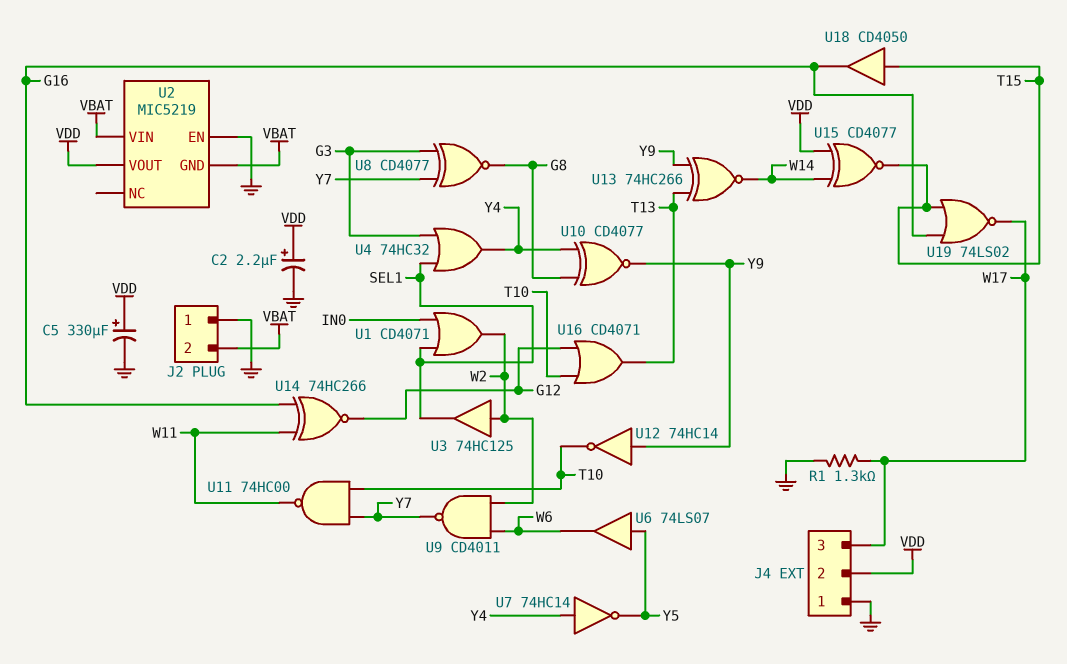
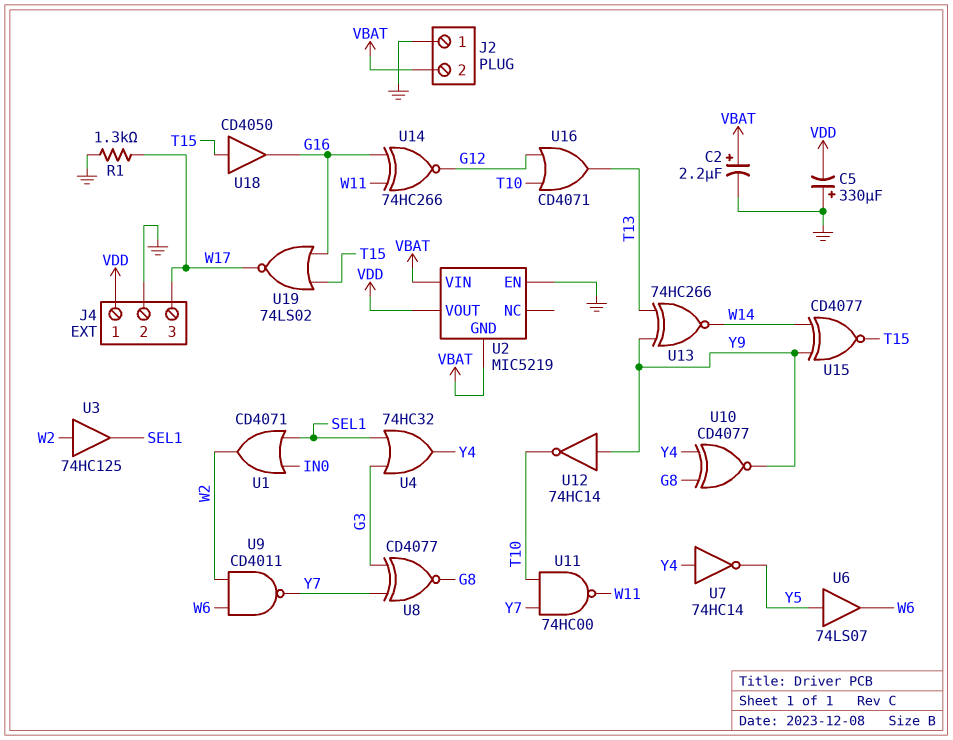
C2: 2.2uF (plus VDD, minus GND) -> 2.2uF (plus VBAT, minus GND)
C5: 330uF (plus VDD, minus GND) -> 330uF (plus GND, minus VDD)
J4 pin 1: GND -> VDD
J4 pin 2: VDD -> GND
U15: XNOR CD4077 (in VDD, in W14, out T15) -> XNOR CD4077 (in W14, in Y9, out T15)

